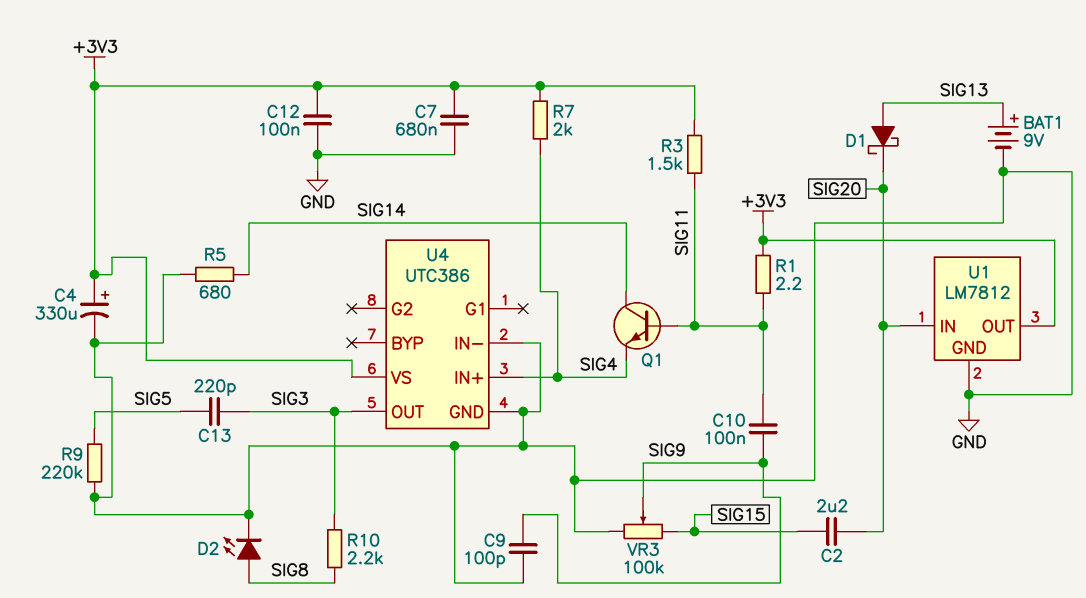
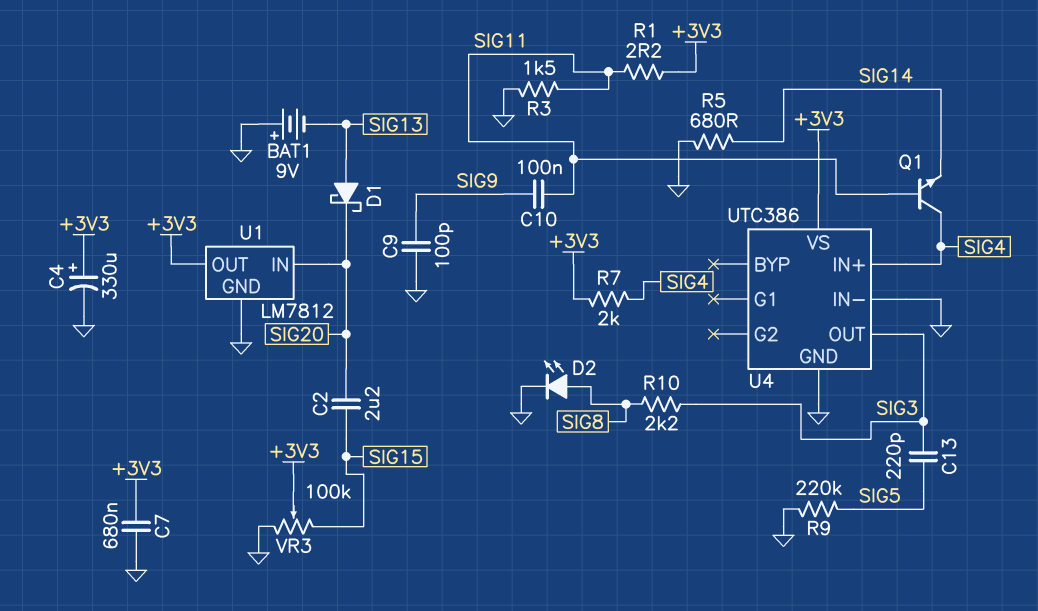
BAT1: 9V (plus SIG13, minus GND) -> 9V (plus GND, minus SIG13)
C12: 100nF (+3V3, GND) -> none
Q1: NPN (B SIG11, C SIG14, E SIG4) -> NPN (B SIG11, C SIG4, E SIG14)
R3: 1.5k (+3V3, SIG11) -> 1.5k (GND, SIG11)
VR3: 100k (GND, SIG15, wiper SIG9) -> 100k (GND, SIG15, wiper +3V3)

